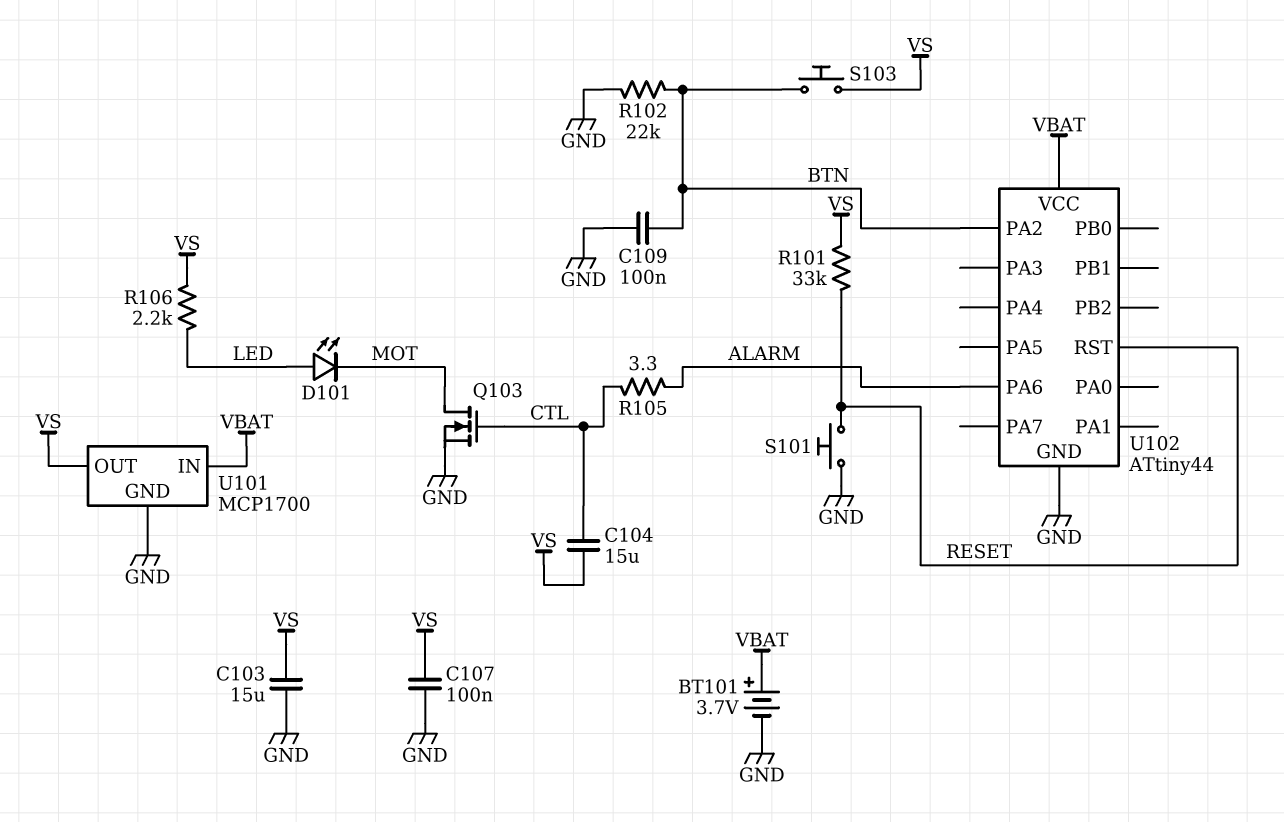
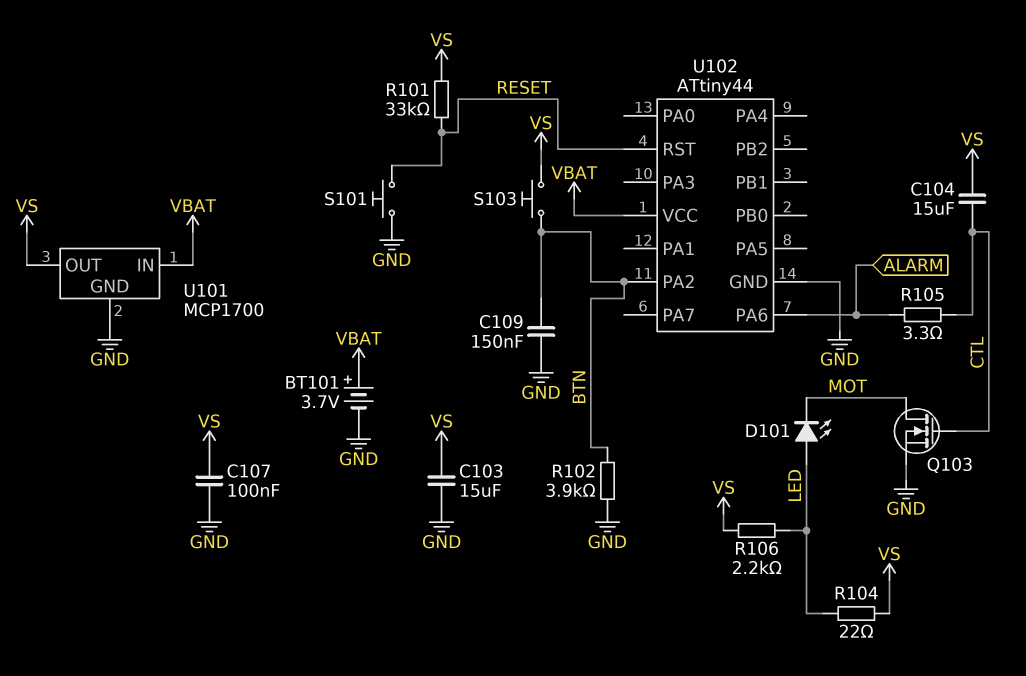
C109: 100nF (BTN, GND) -> 150nF (BTN, GND)
R102: 22k (BTN, GND) -> 3.9k (BTN, GND)
R104: none -> 22 (LED, VS)

